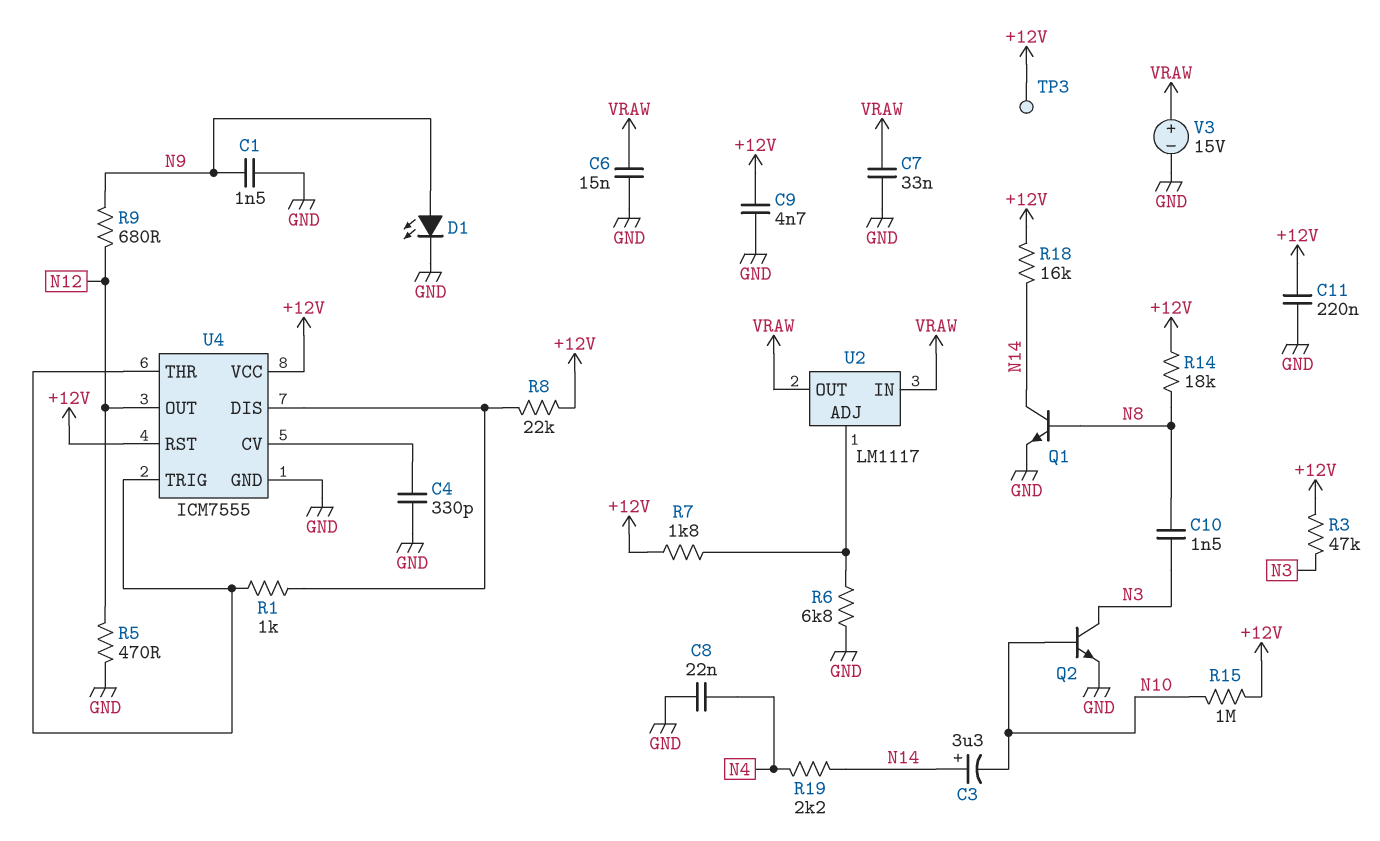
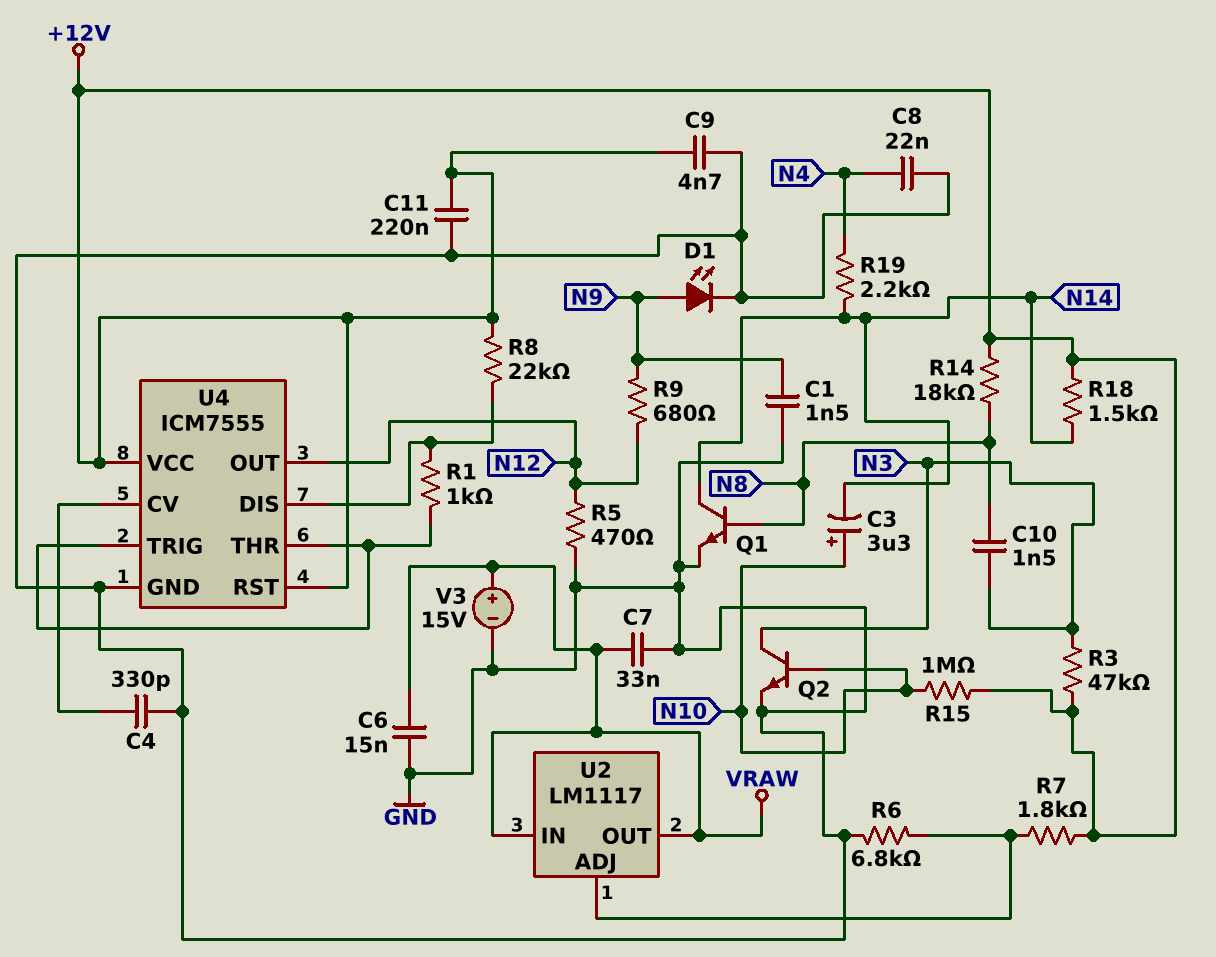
C3: 3.3uF (plus N14, minus N10) -> 3.3uF (plus N10, minus N14)
R18: 16k (+12V, N14) -> 1.5k (+12V, N14)
TP3: test point (+12V) -> none

